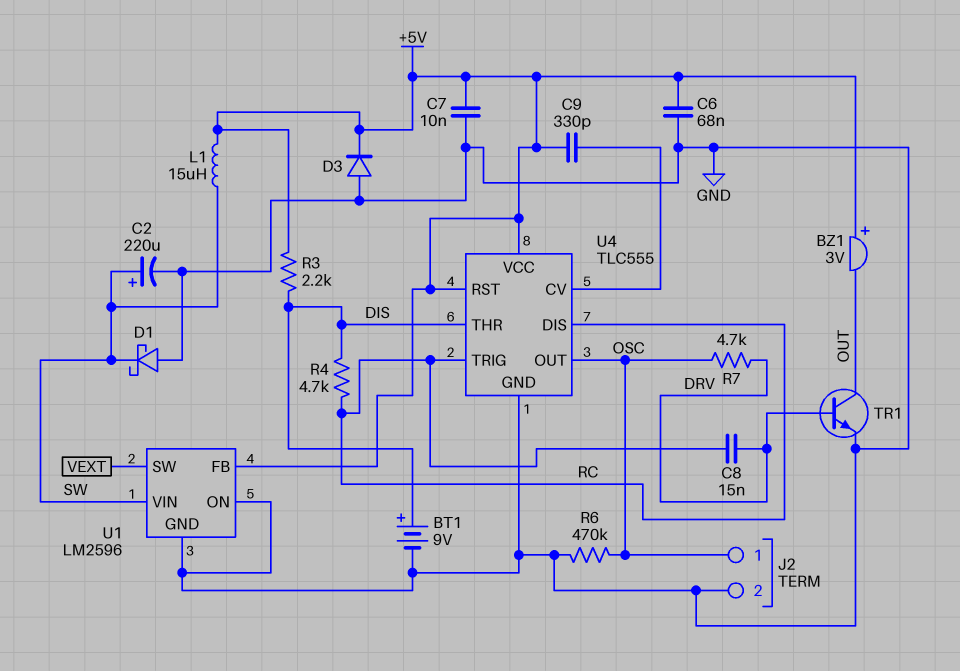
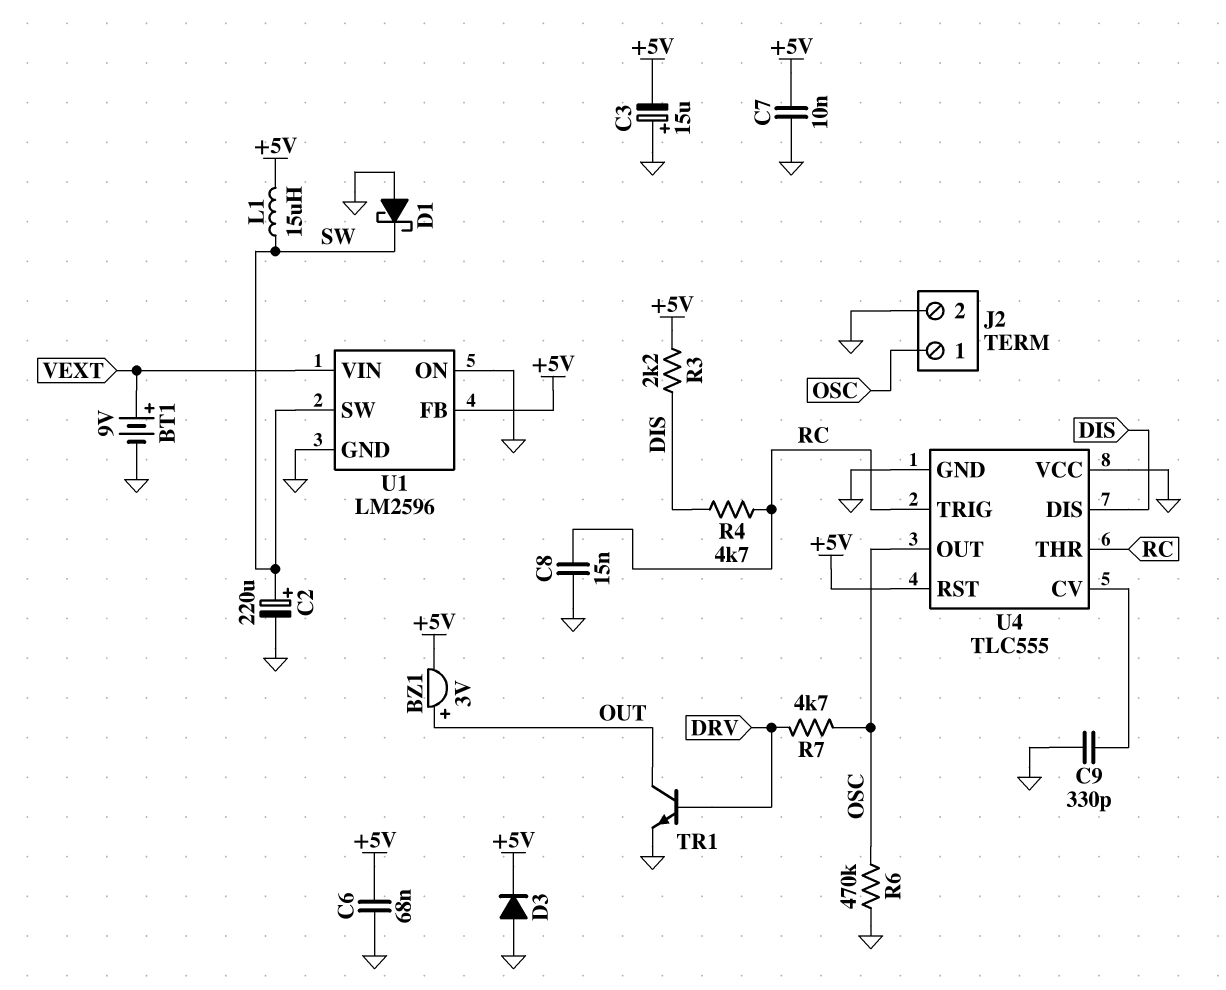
BT1: 9V (plus DIS, minus GND) -> 9V (plus VEXT, minus GND)
BZ1: buzzer 3V (plus +5V, minus OUT) -> buzzer 3V (plus OUT, minus +5V)
C3: none -> 15uF (plus GND, minus +5V)
C8: 15nF (DRV, RC) -> 15nF (GND, RC)
C9: 330pF (+5V, U4/CV) -> 330pF (GND, U4/CV)
U1 pin SW: VEXT -> SW
U1 pin VIN: SW -> VEXT
U4 pin DIS: RC -> DIS
U4 pin THR: DIS -> RC
U4 pin VCC: +5V -> GND

